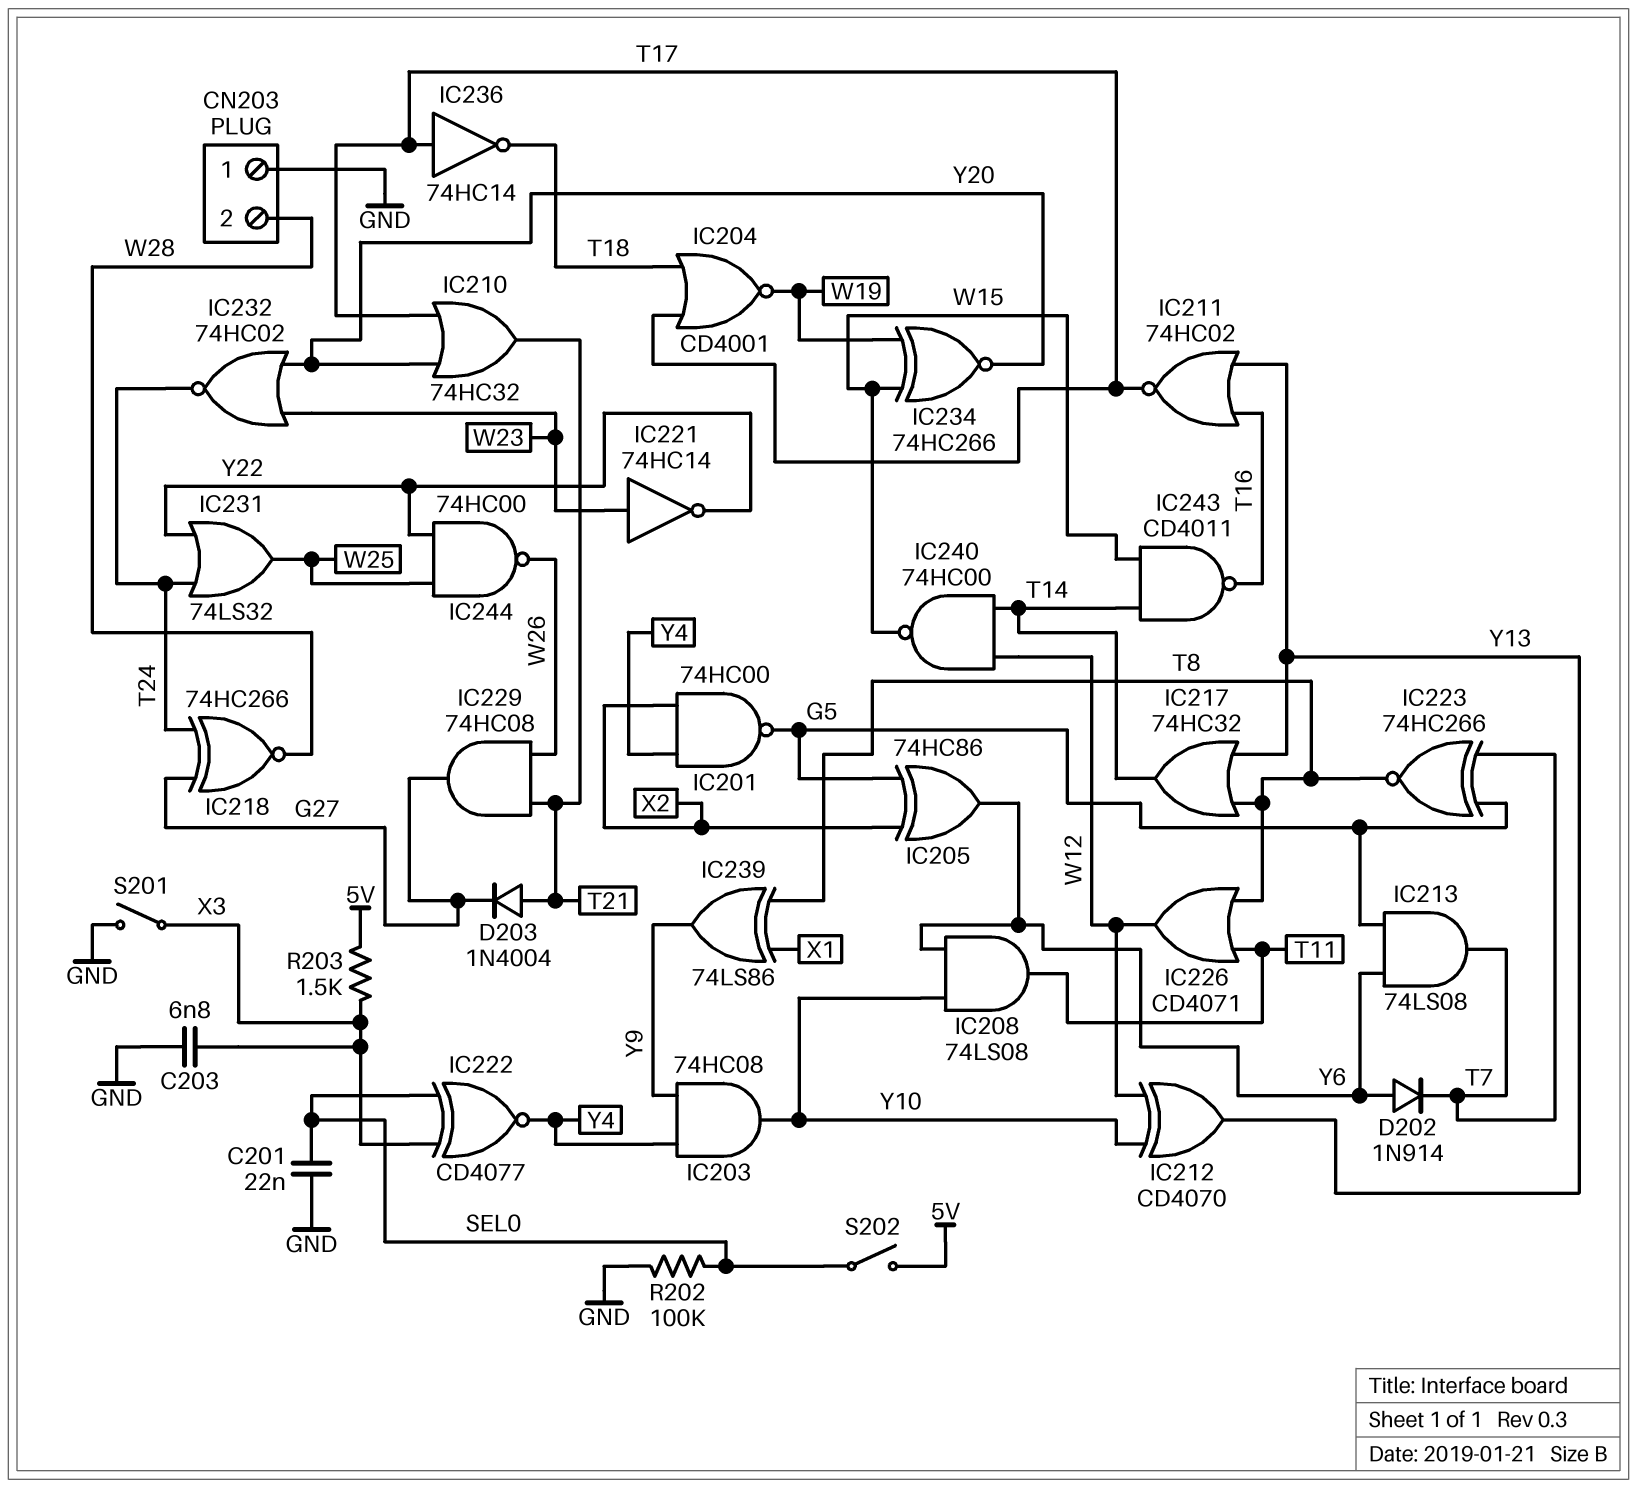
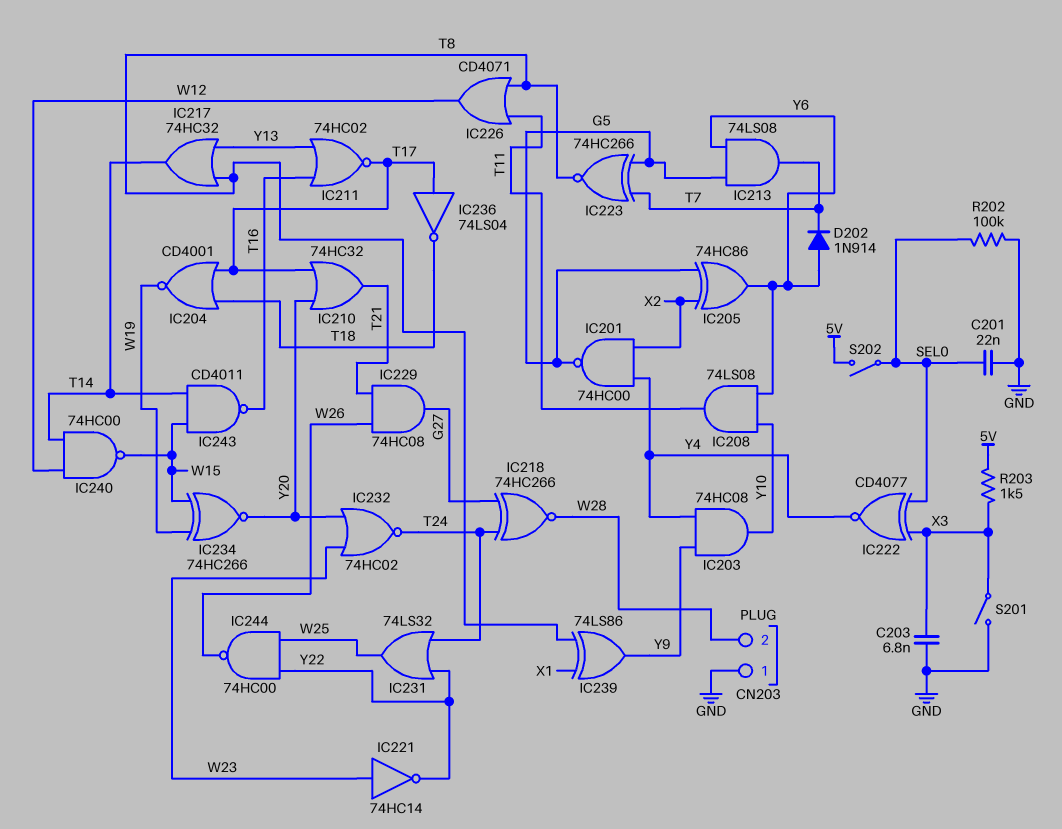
D203: diode 1N4004 (A T21, K G27) -> none
IC212: XOR CD4070 (in W12, in Y10, out Y13) -> none
IC236: NOT 74HC14 (in T17, out T18) -> NOT 74LS04 (in T17, out T18)

